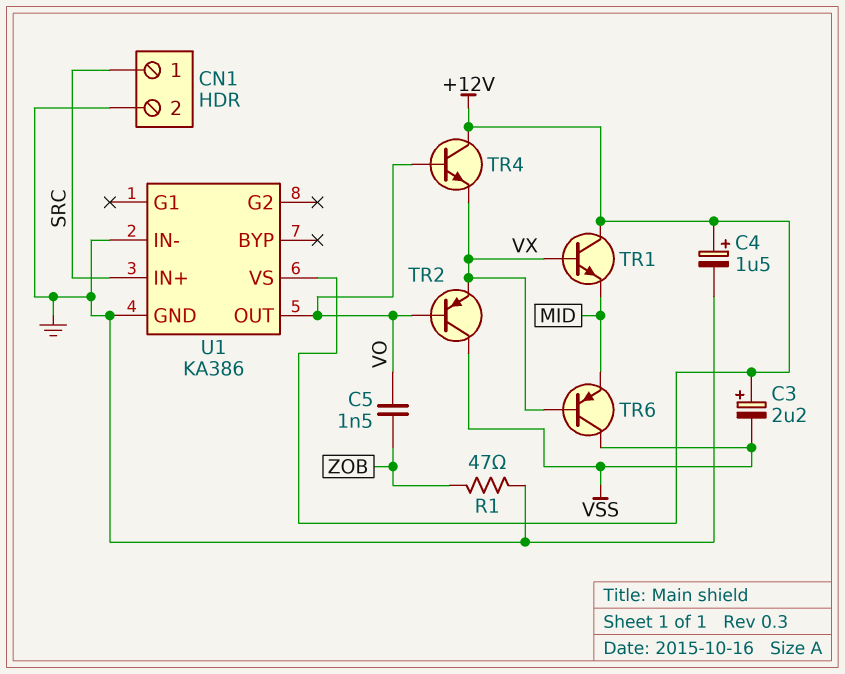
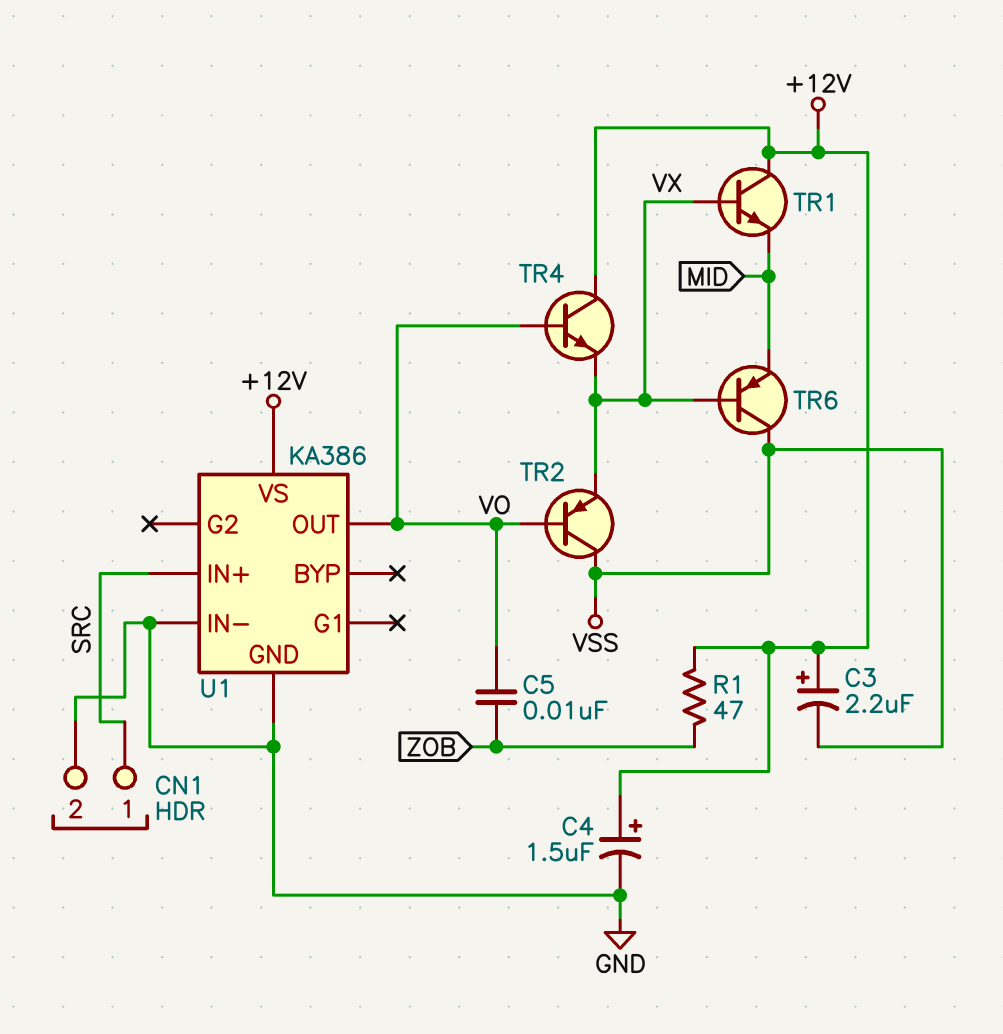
C5: 1.5nF (VO, ZOB) -> 10nF (VO, ZOB)
R1: 47 (GND, ZOB) -> 47 (+12V, ZOB)

